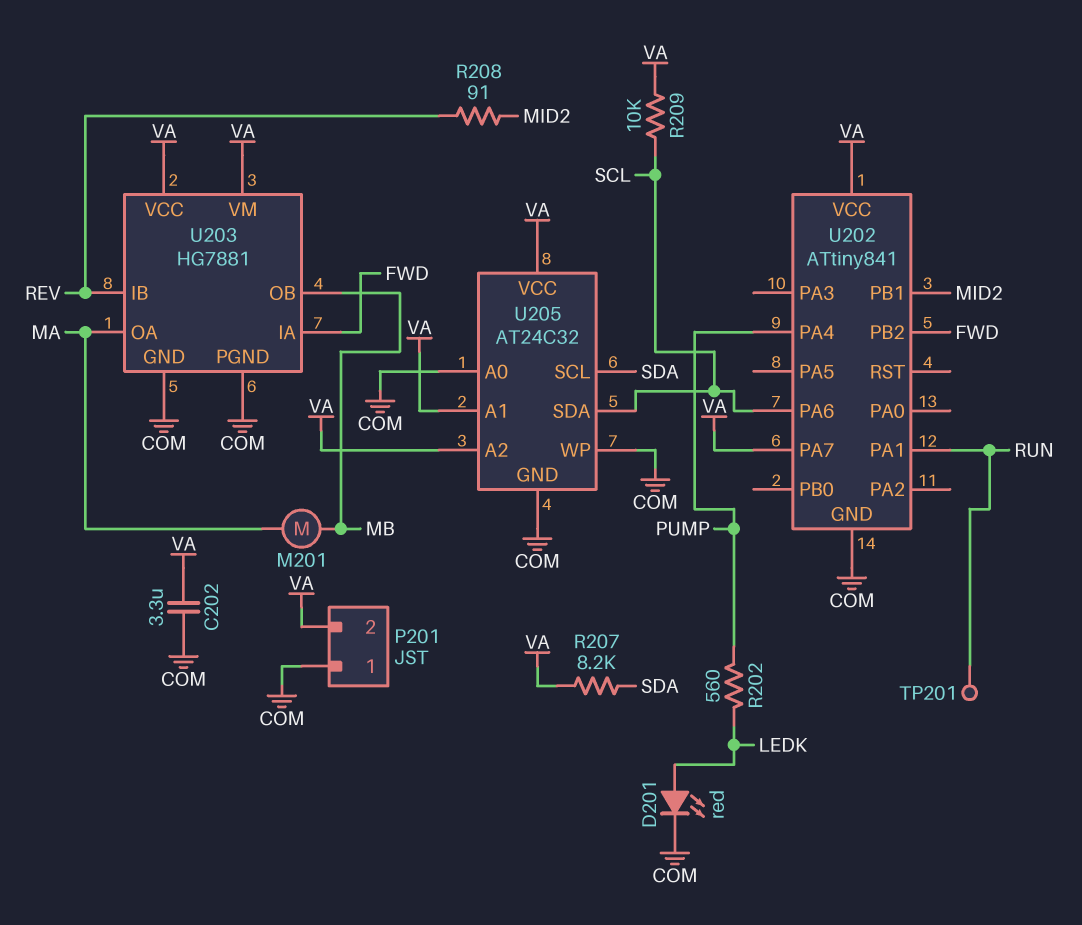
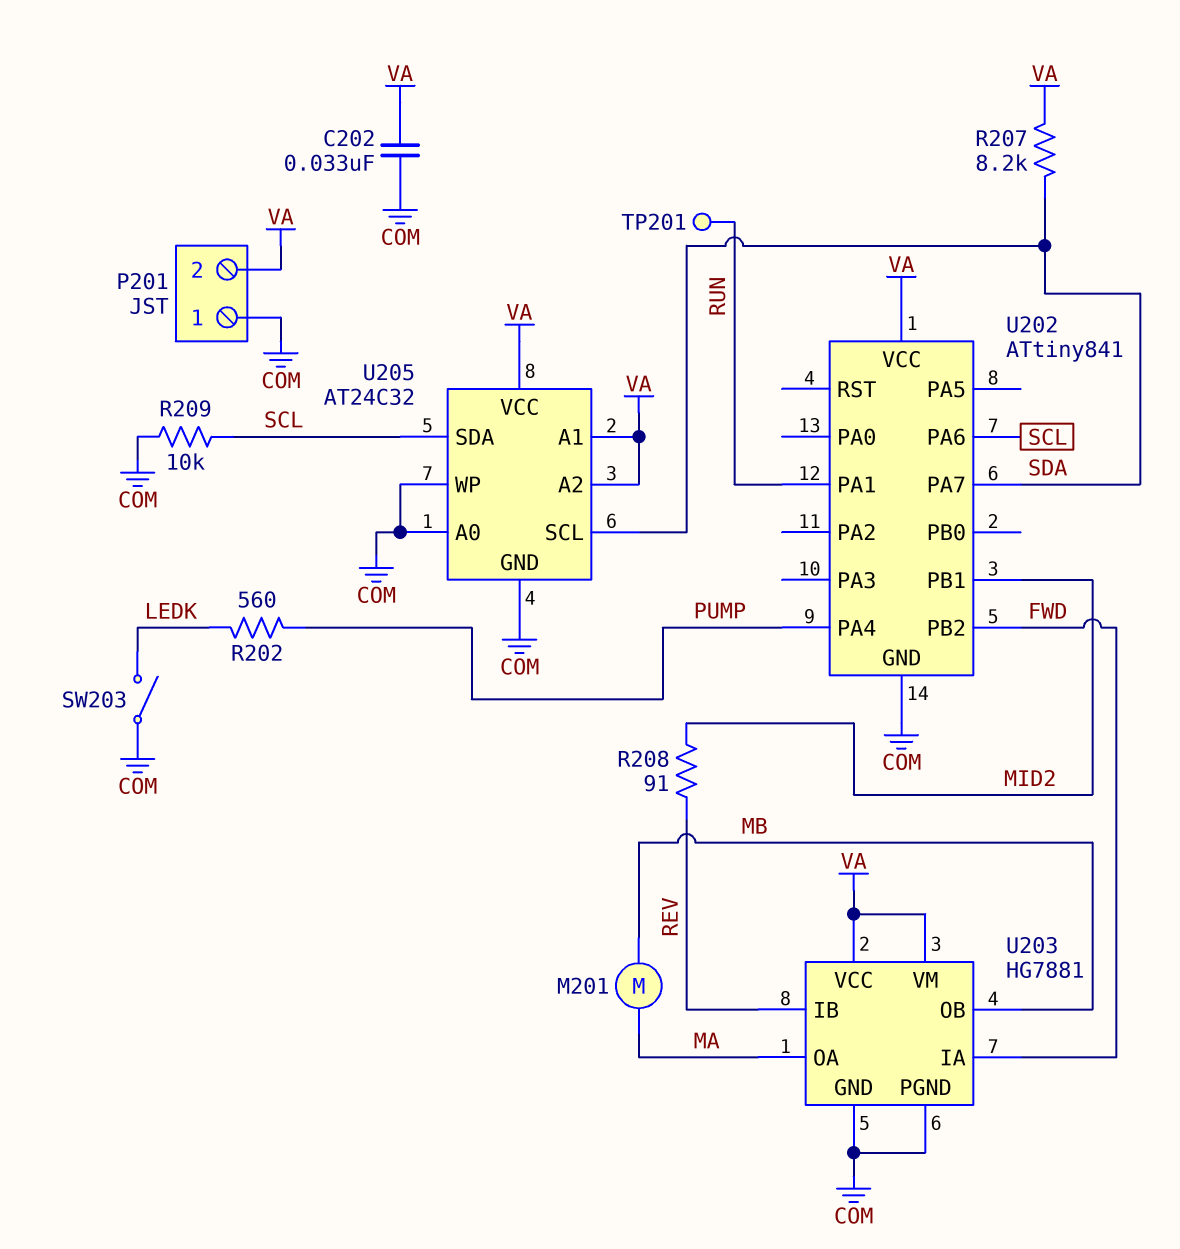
C202: 3.3uF (COM, VA) -> 33nF (COM, VA)
D201: LED red (A LEDK, K COM) -> none
R209: 10k (SCL, VA) -> 10k (COM, SCL)
SW203: none -> switch (COM, LEDK)
U202 pin PA7: VA -> SDA

